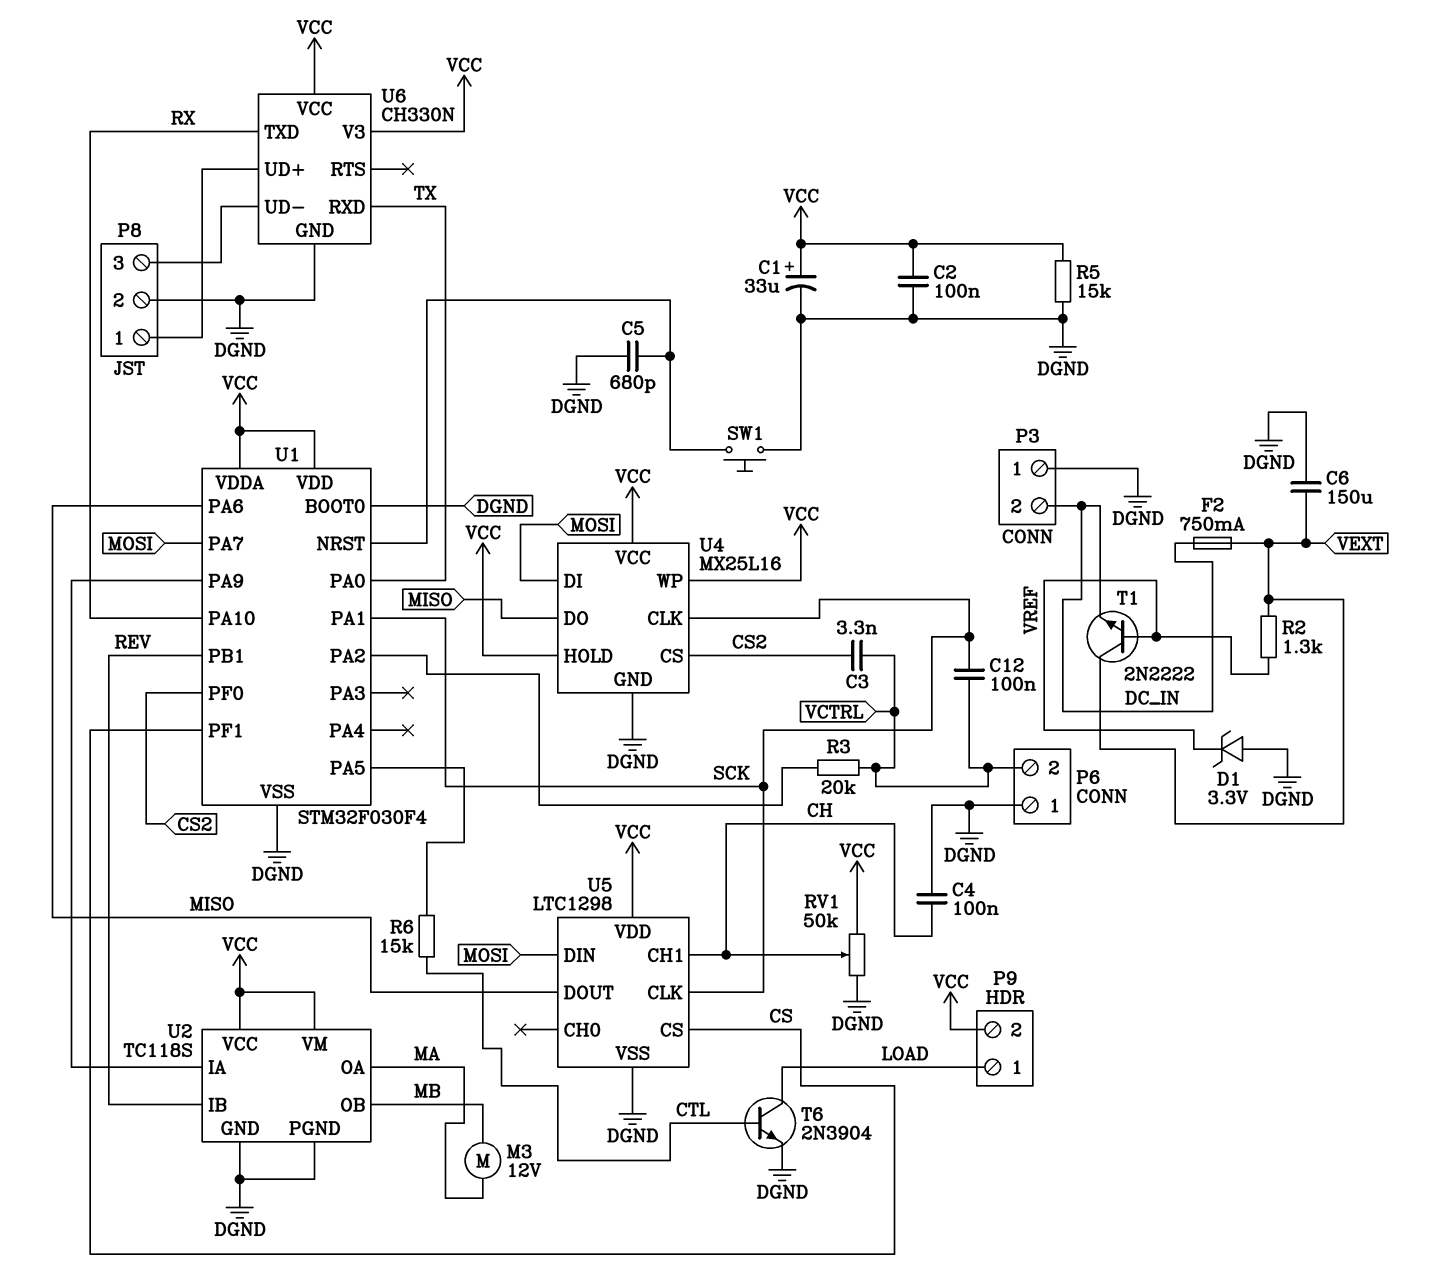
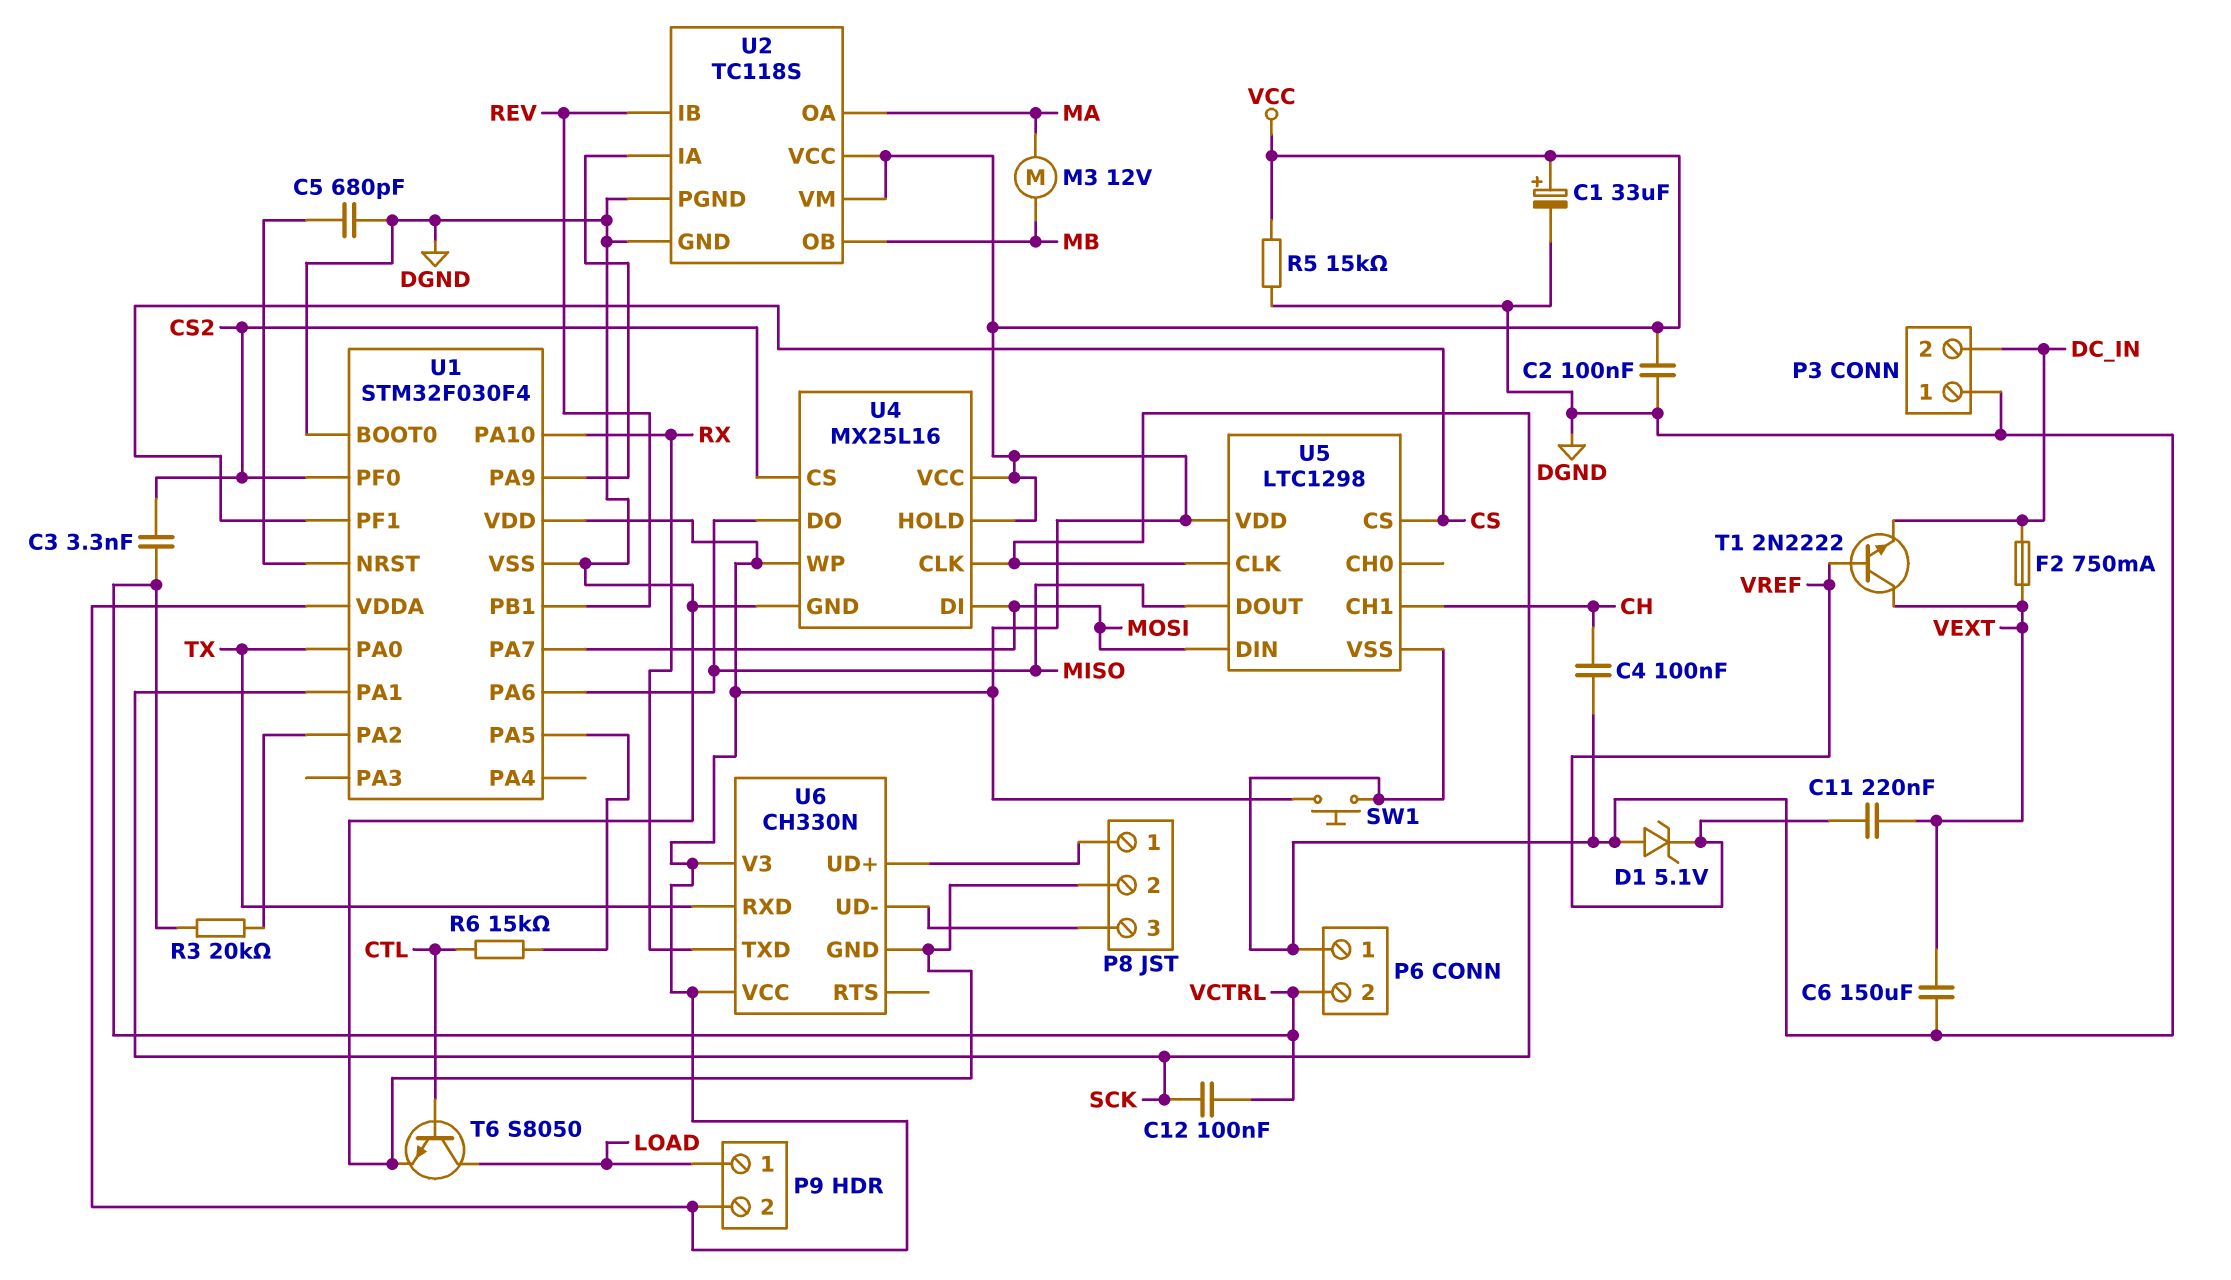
C11: none -> 220nF (VEXT, VREF)
D1: zener 3.3V (A DGND, K VREF) -> zener 5.1V (A DGND, K VREF)
R2: 1.3k (VEXT, VREF) -> none
RV1: 50k (DGND, VCC, wiper CH) -> none
SW1: button (DGND, U1/NRST) -> button (DGND, VCC)
T6: NPN 2N3904 (B CTL, C LOAD, E DGND) -> NPN S8050 (B CTL, C LOAD, E DGND)

